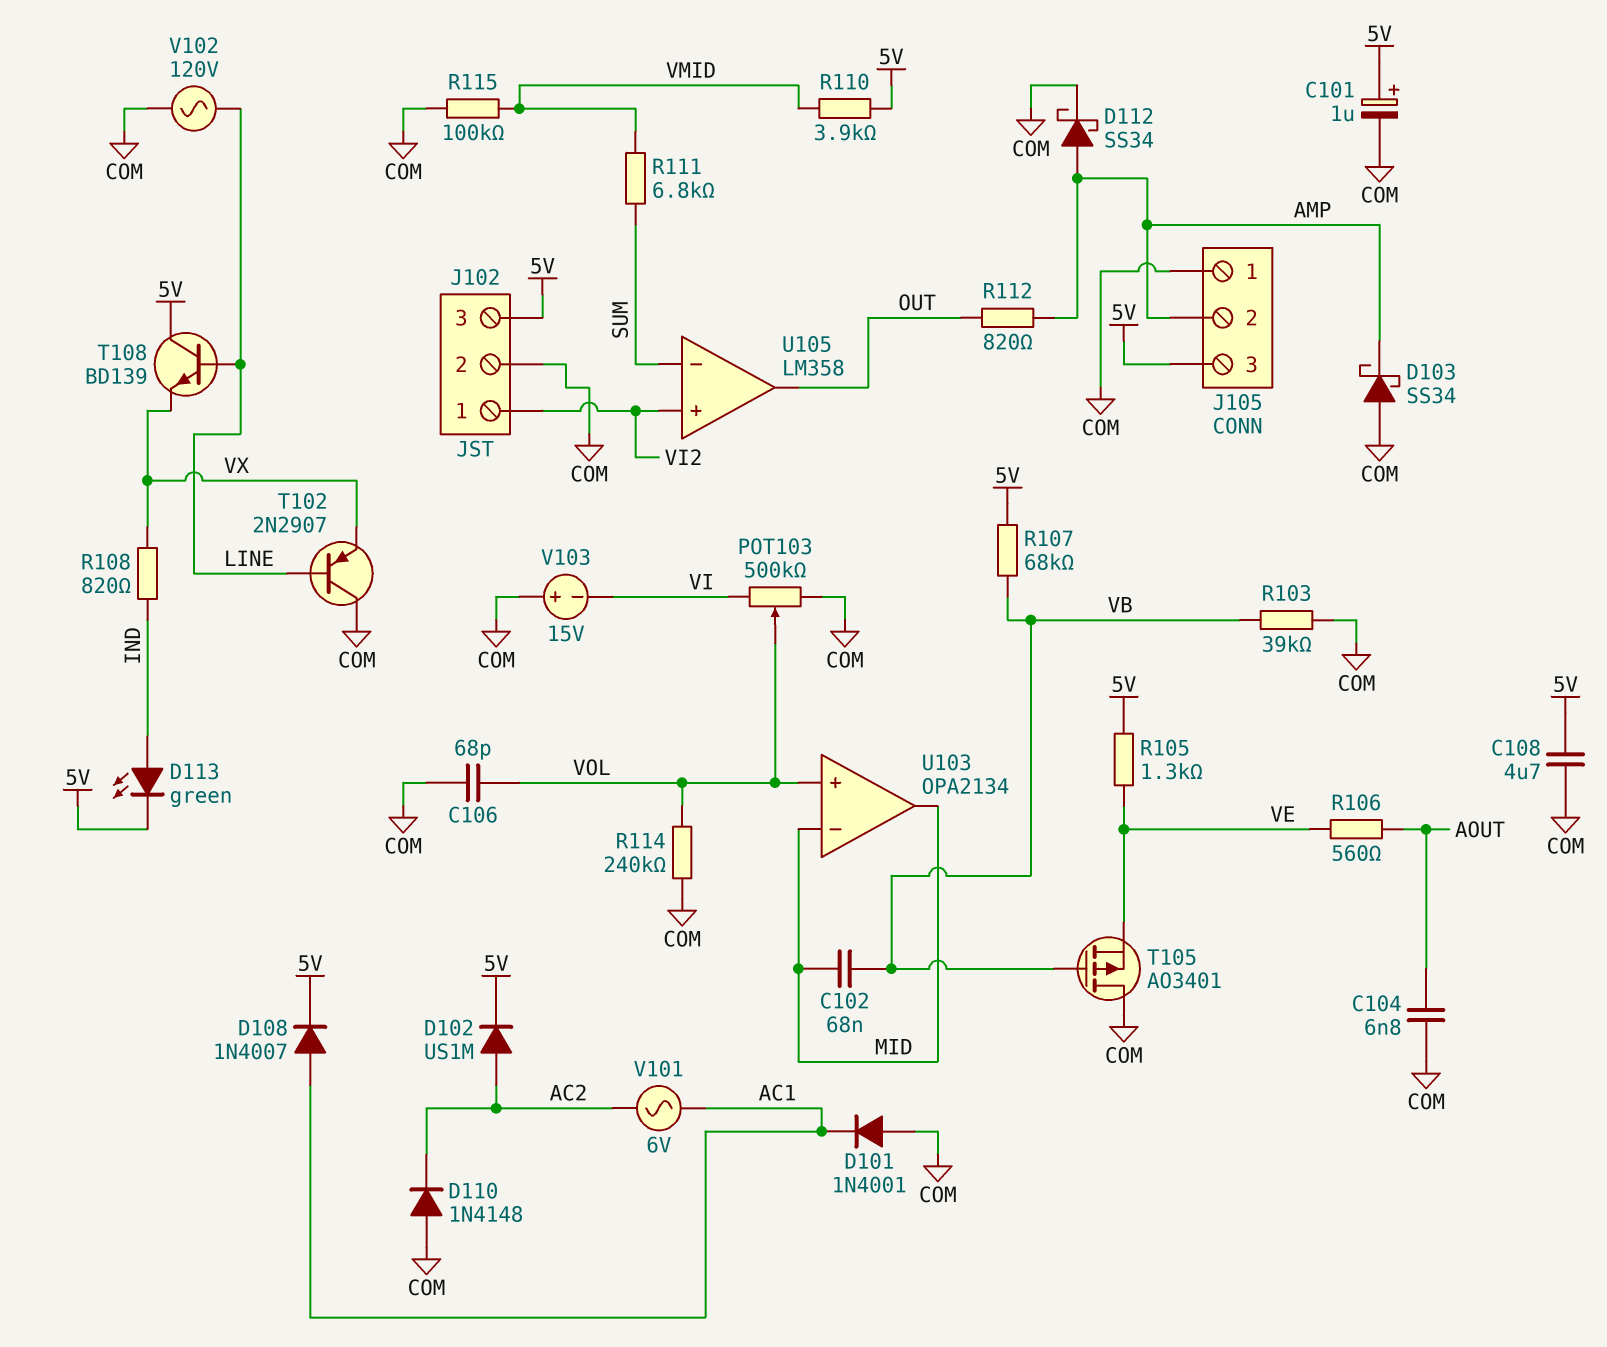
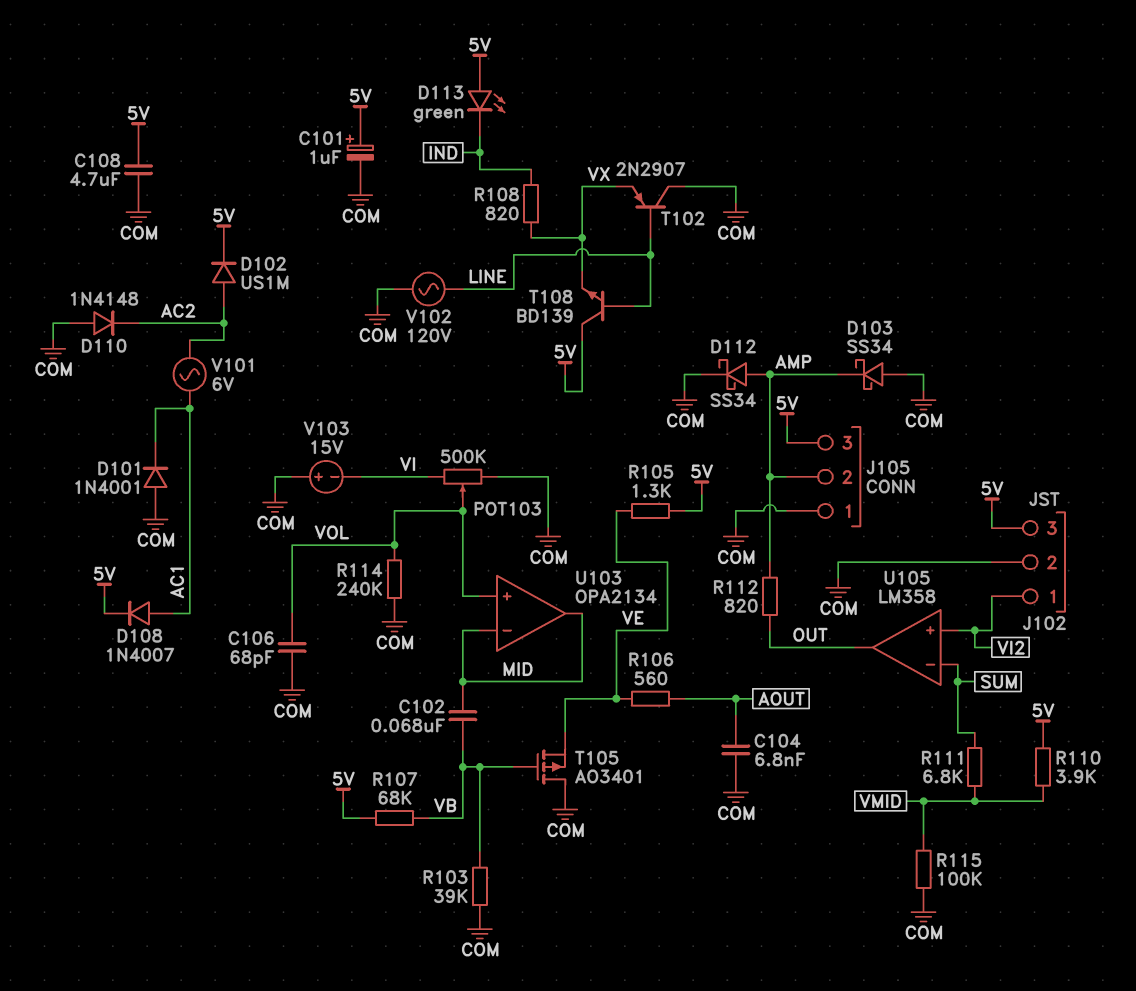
D113: LED green (A IND, K 5V) -> LED green (A 5V, K IND)

